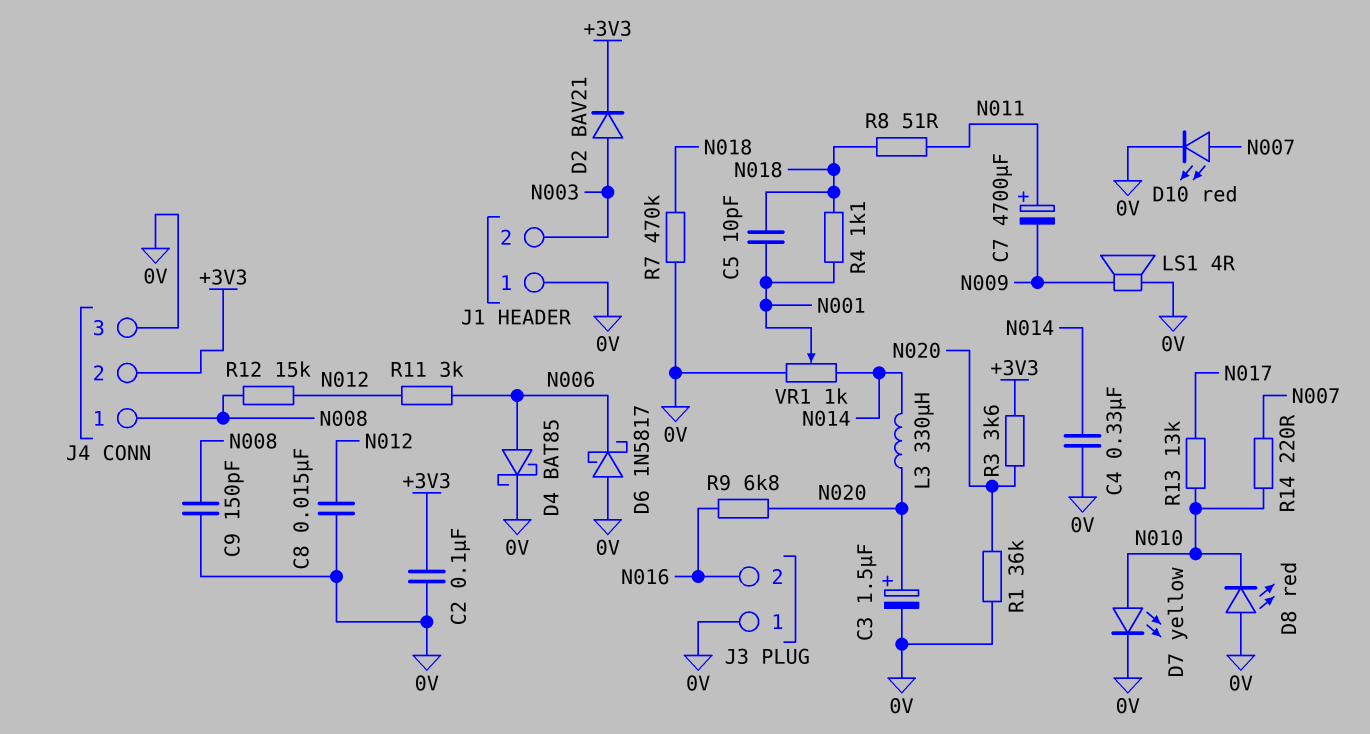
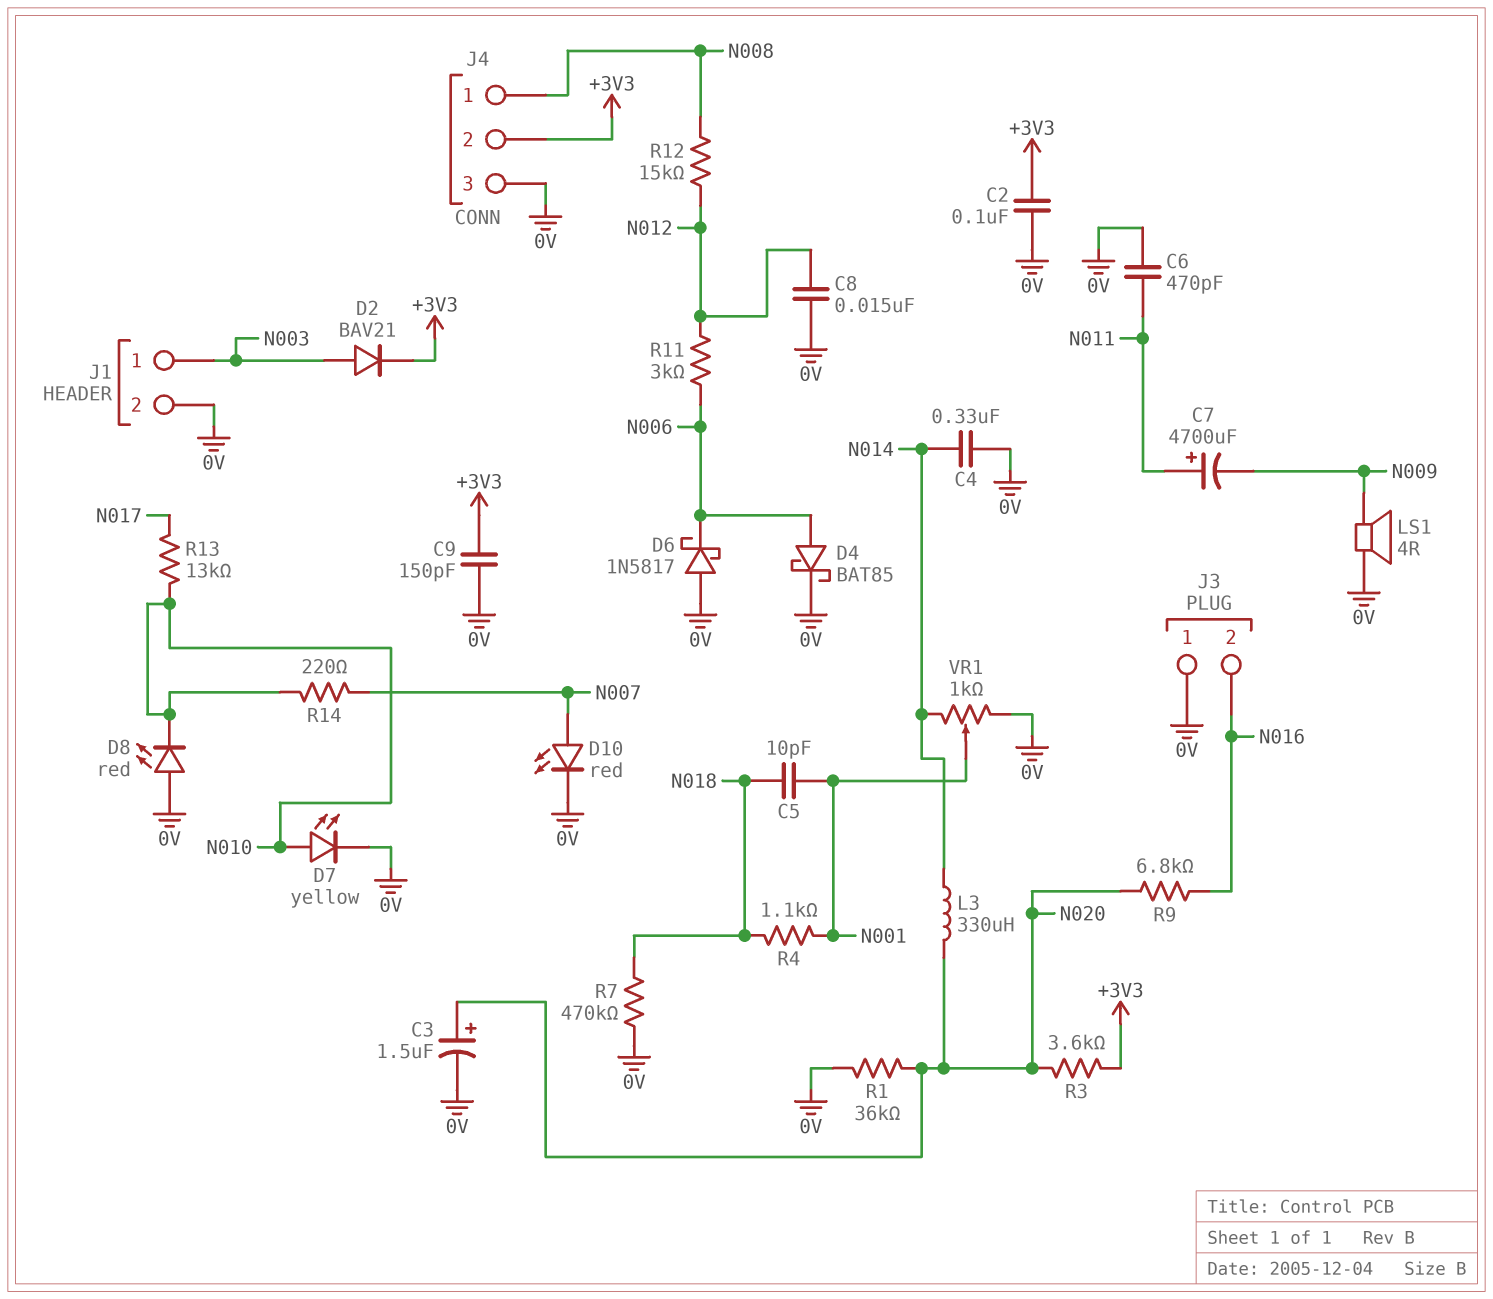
C6: none -> 470pF (0V, N011)
C9: 150pF (0V, N008) -> 150pF (+3V3, 0V)
J1 pin 1: 0V -> N003
J1 pin 2: N003 -> 0V
R8: 51 (N011, N018) -> none

